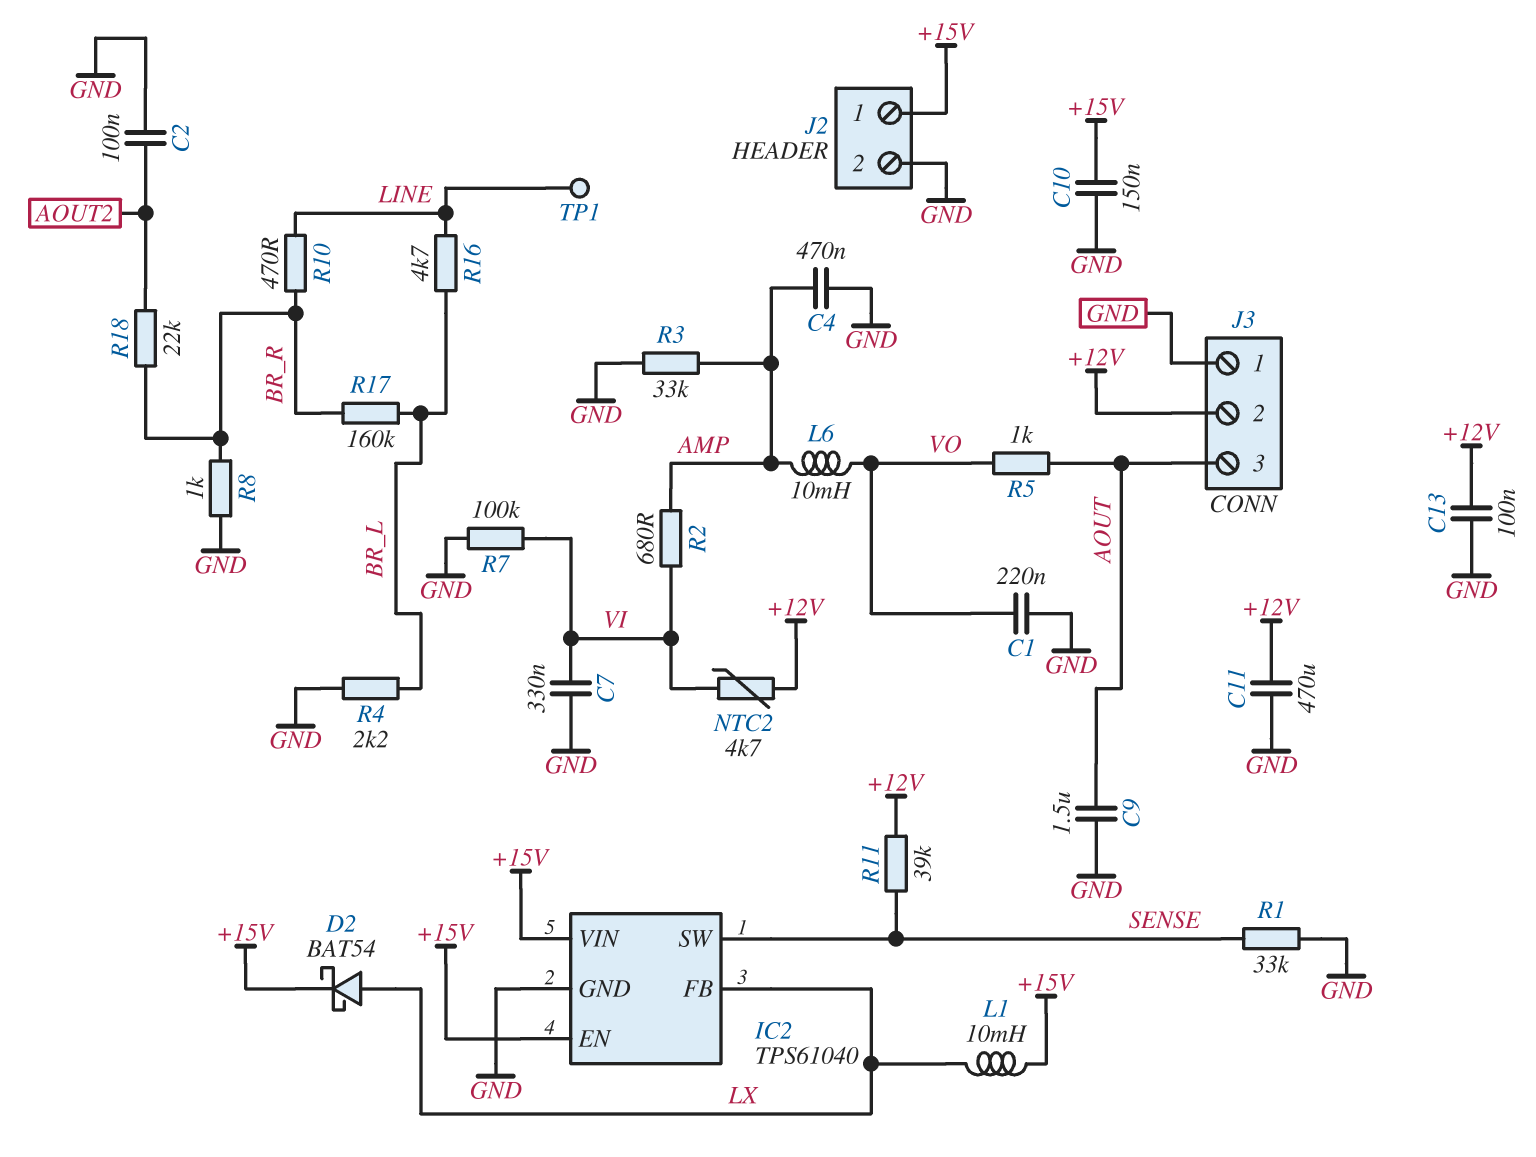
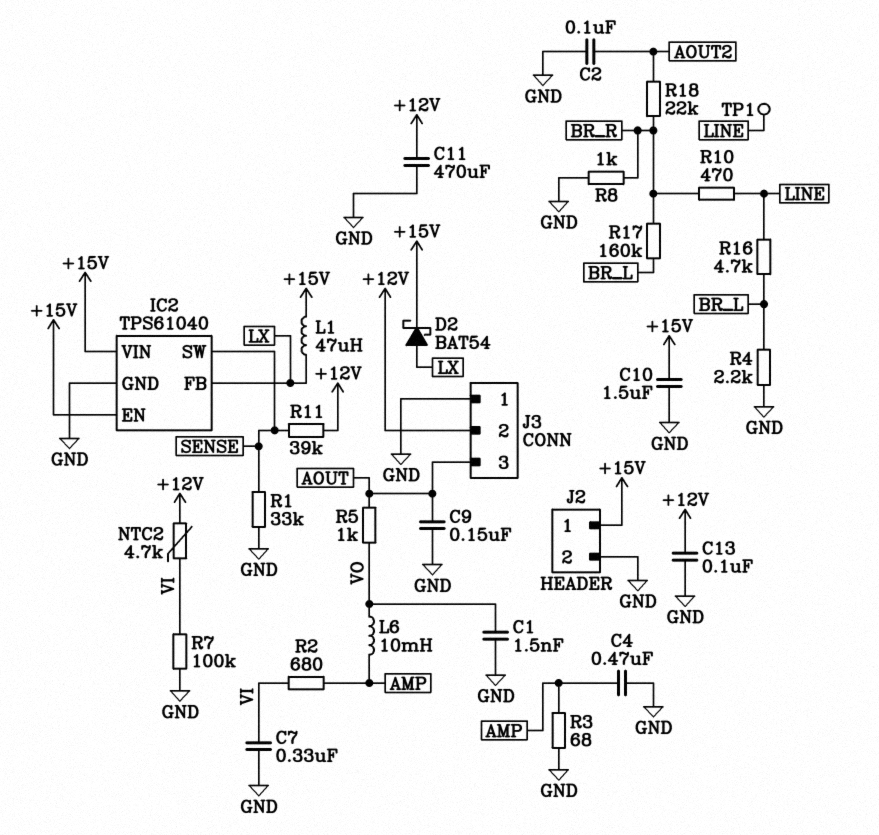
C1: 220nF (GND, VO) -> 1.5nF (GND, VO)
C9: 1.5uF (AOUT, GND) -> 150nF (AOUT, GND)
C10: 150nF (+15V, GND) -> 1.5uF (+15V, GND)
L1: 10mH (+15V, LX) -> 47uH (+15V, LX)
R3: 33k (AMP, GND) -> 68 (AMP, GND)

